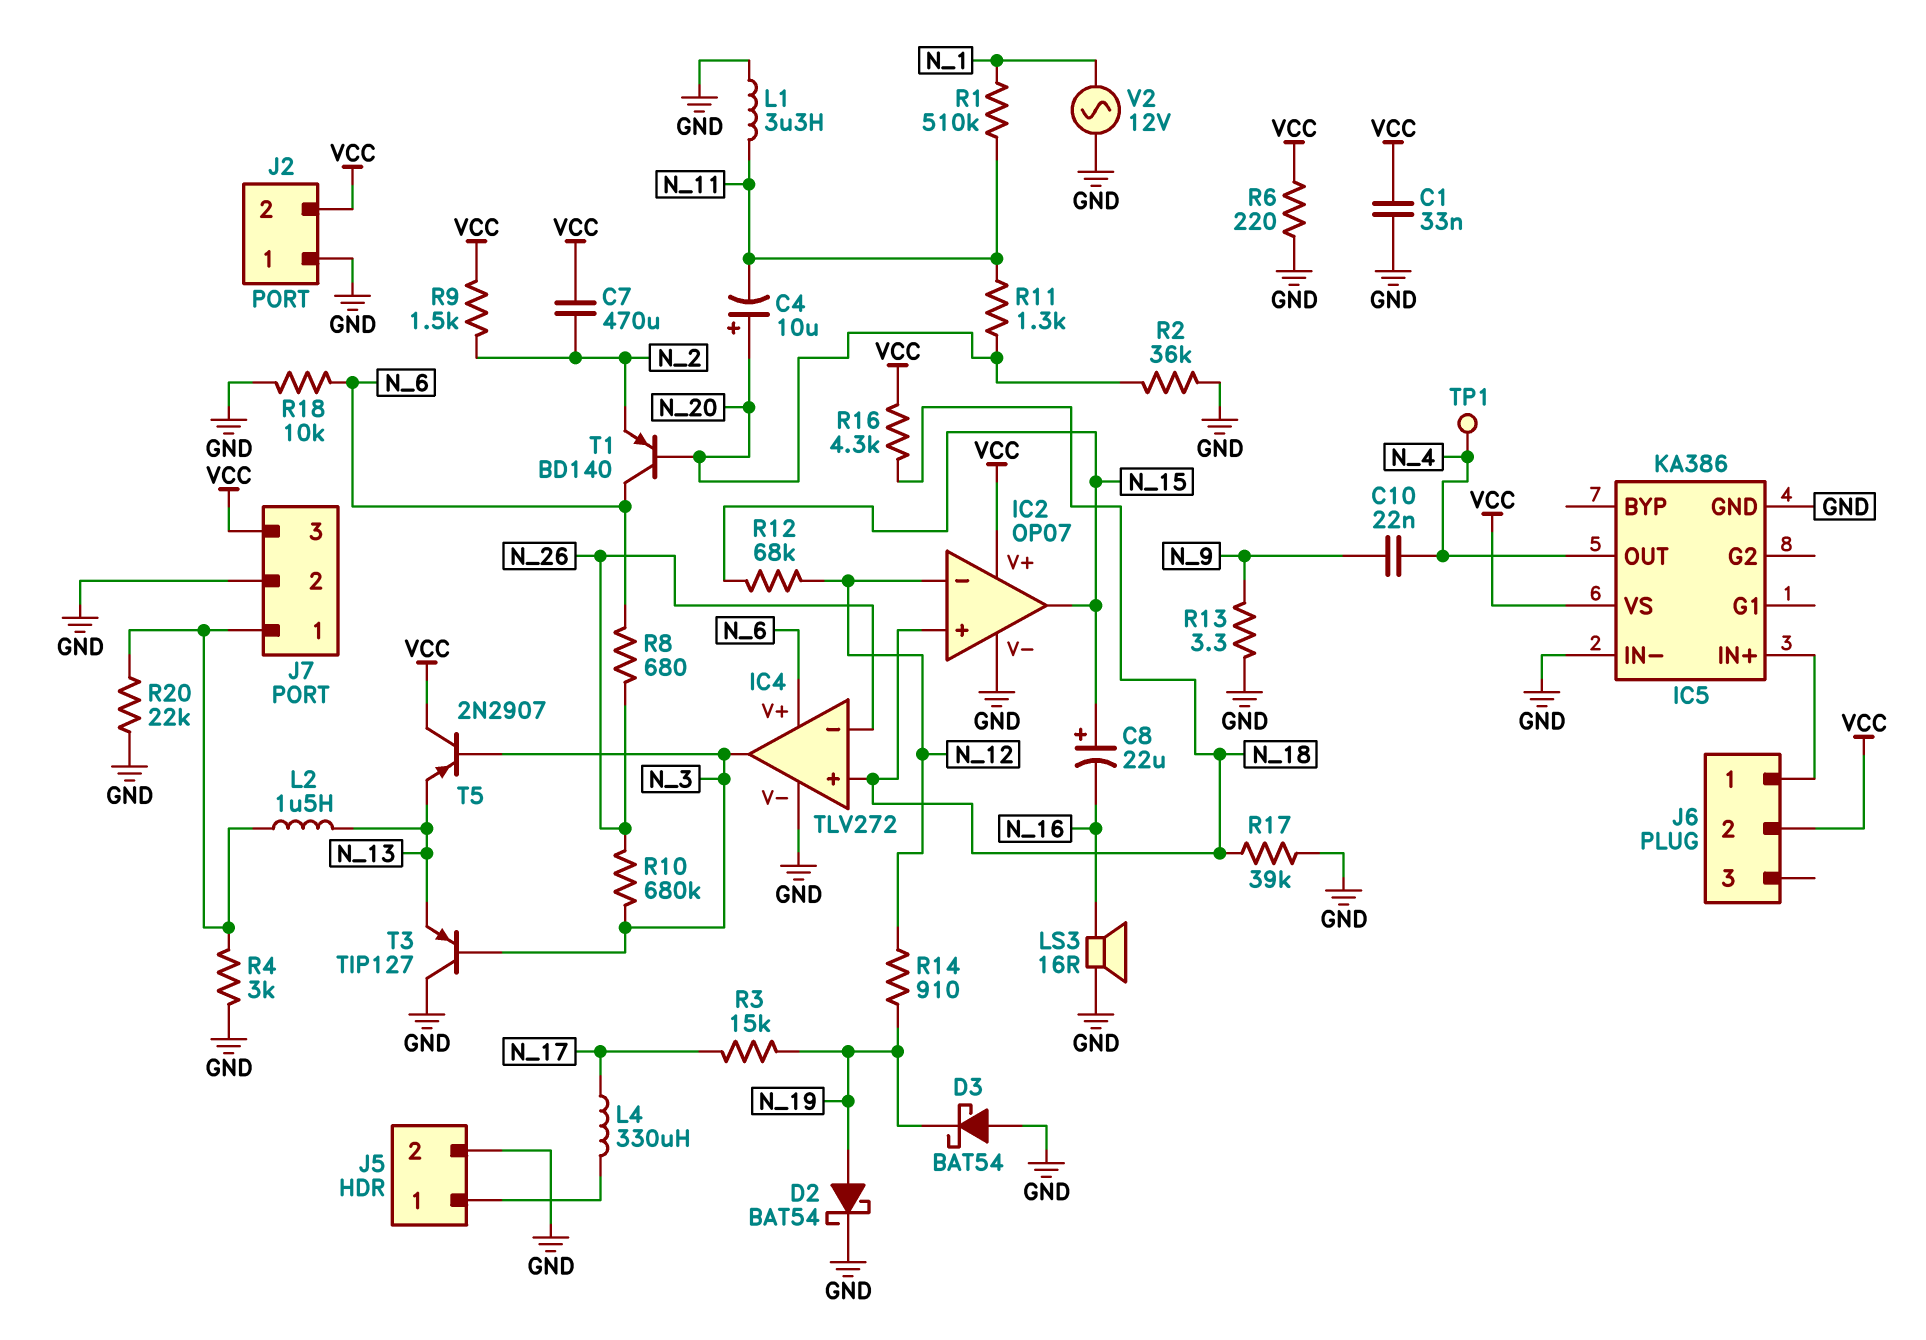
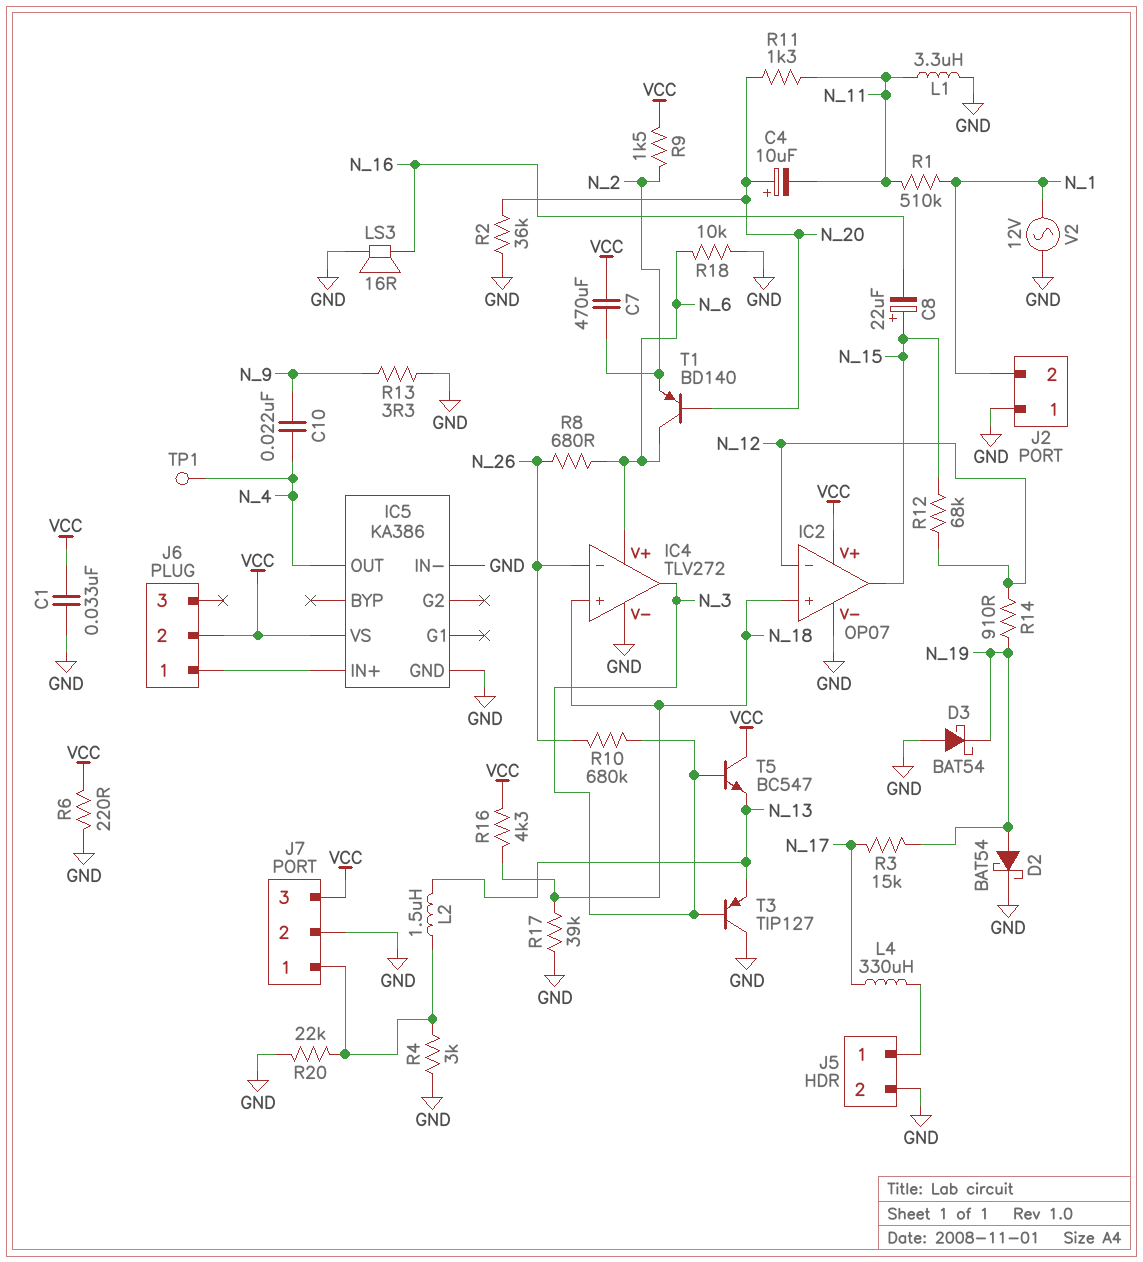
J2 pin 2: VCC -> N_1
T5: PNP 2N2907 (B N_3, C VCC, E N_13) -> NPN BC547 (B N_3, C VCC, E N_13)

